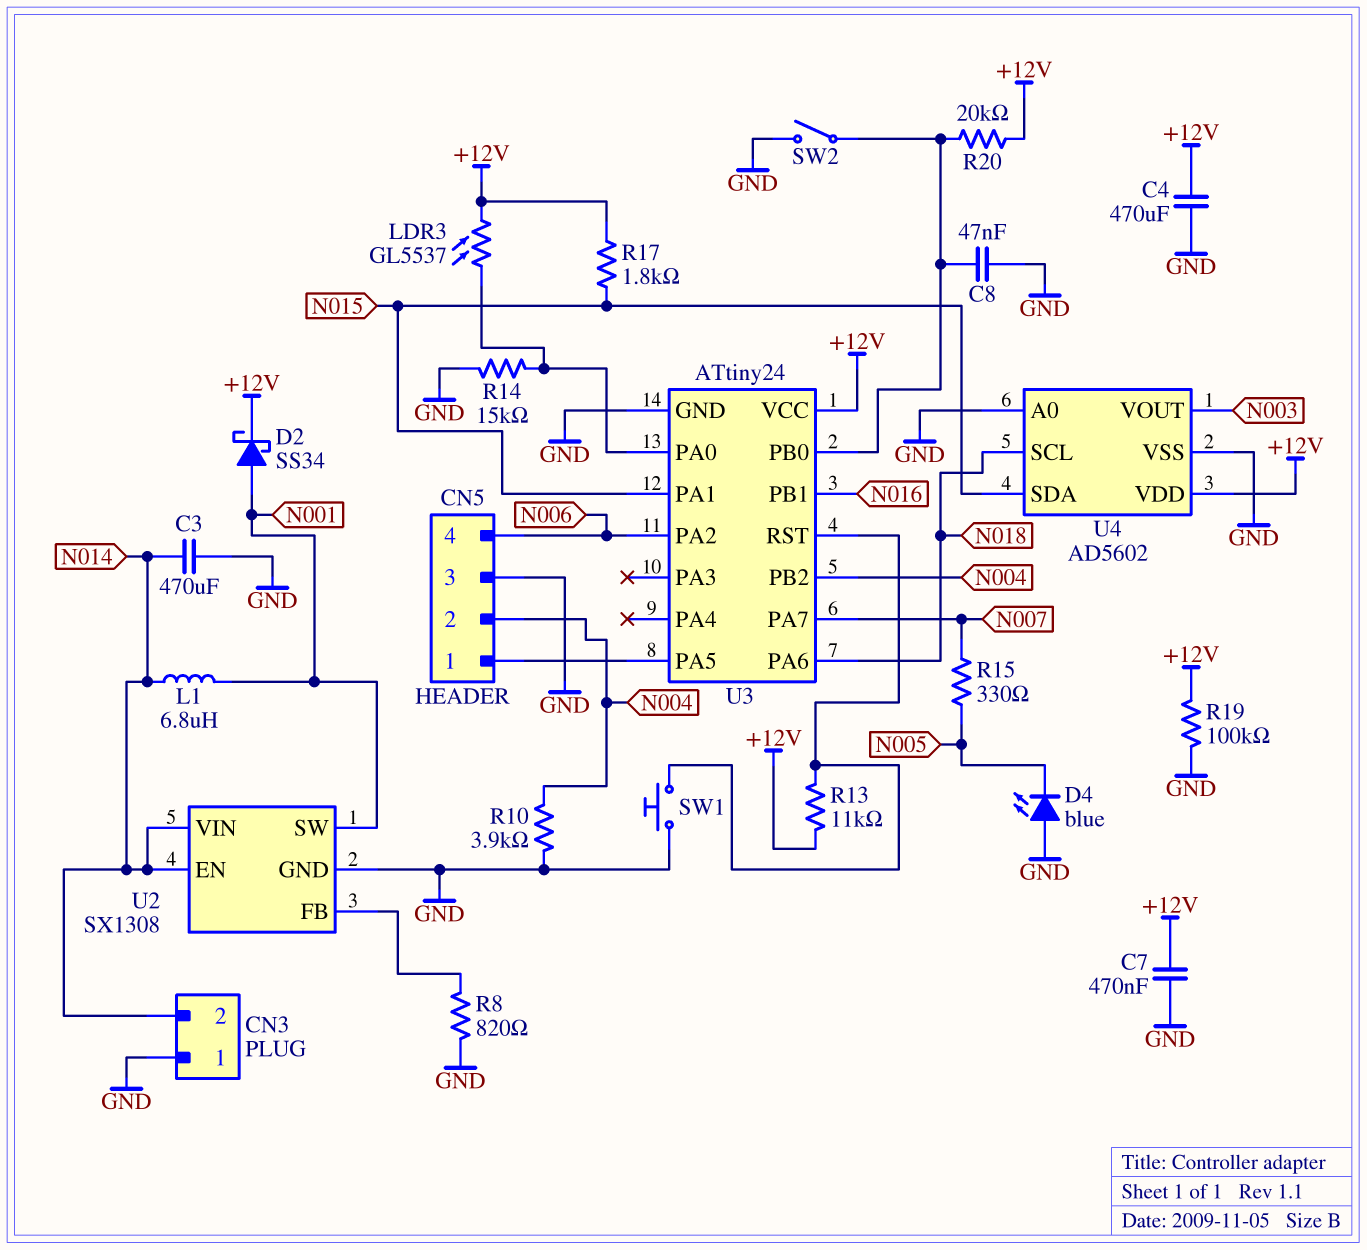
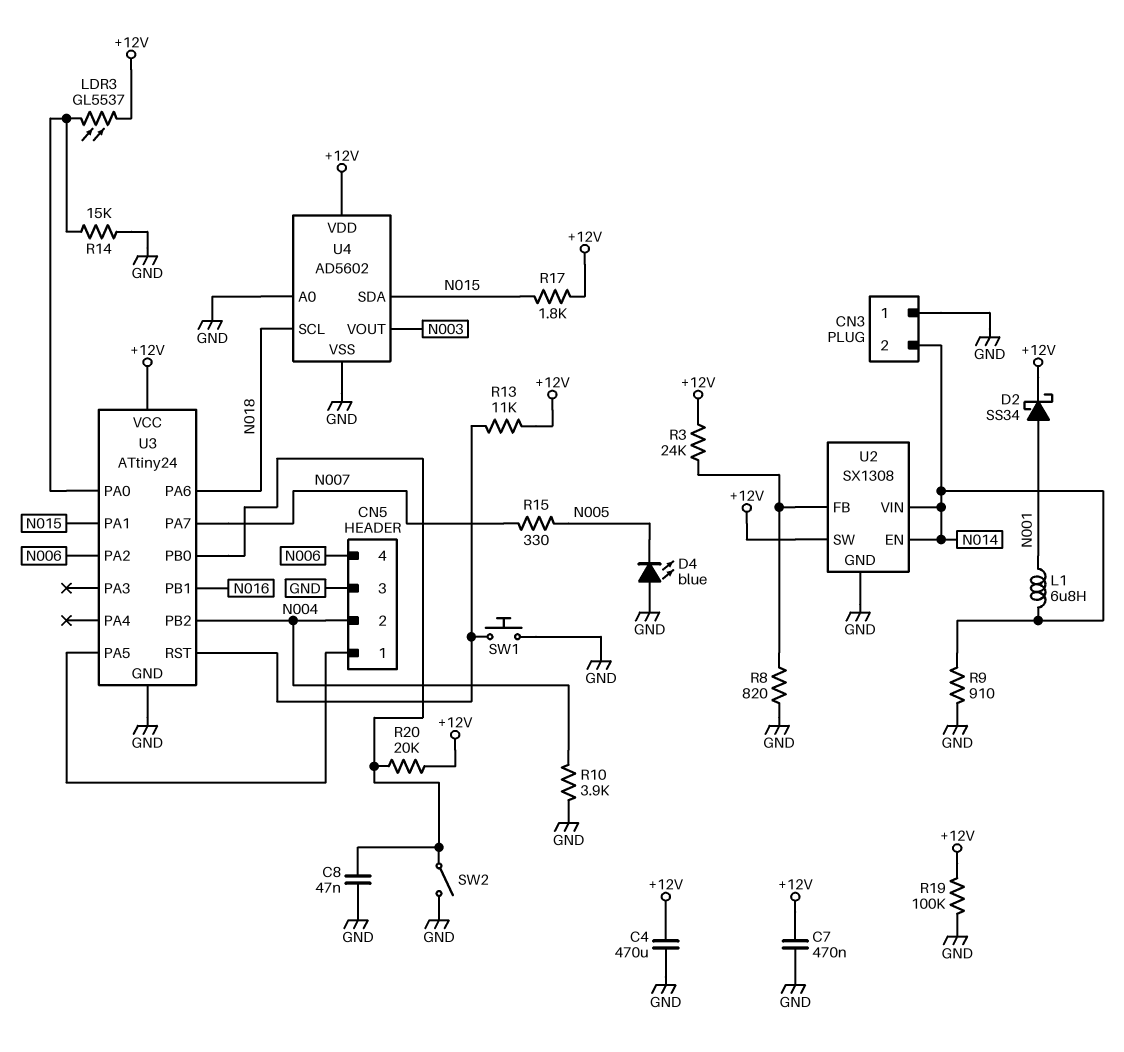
C3: 470uF (GND, N014) -> none
R3: none -> 24k (+12V, U2/FB)
R9: none -> 910 (GND, N014)
U2 pin SW: N001 -> +12V

